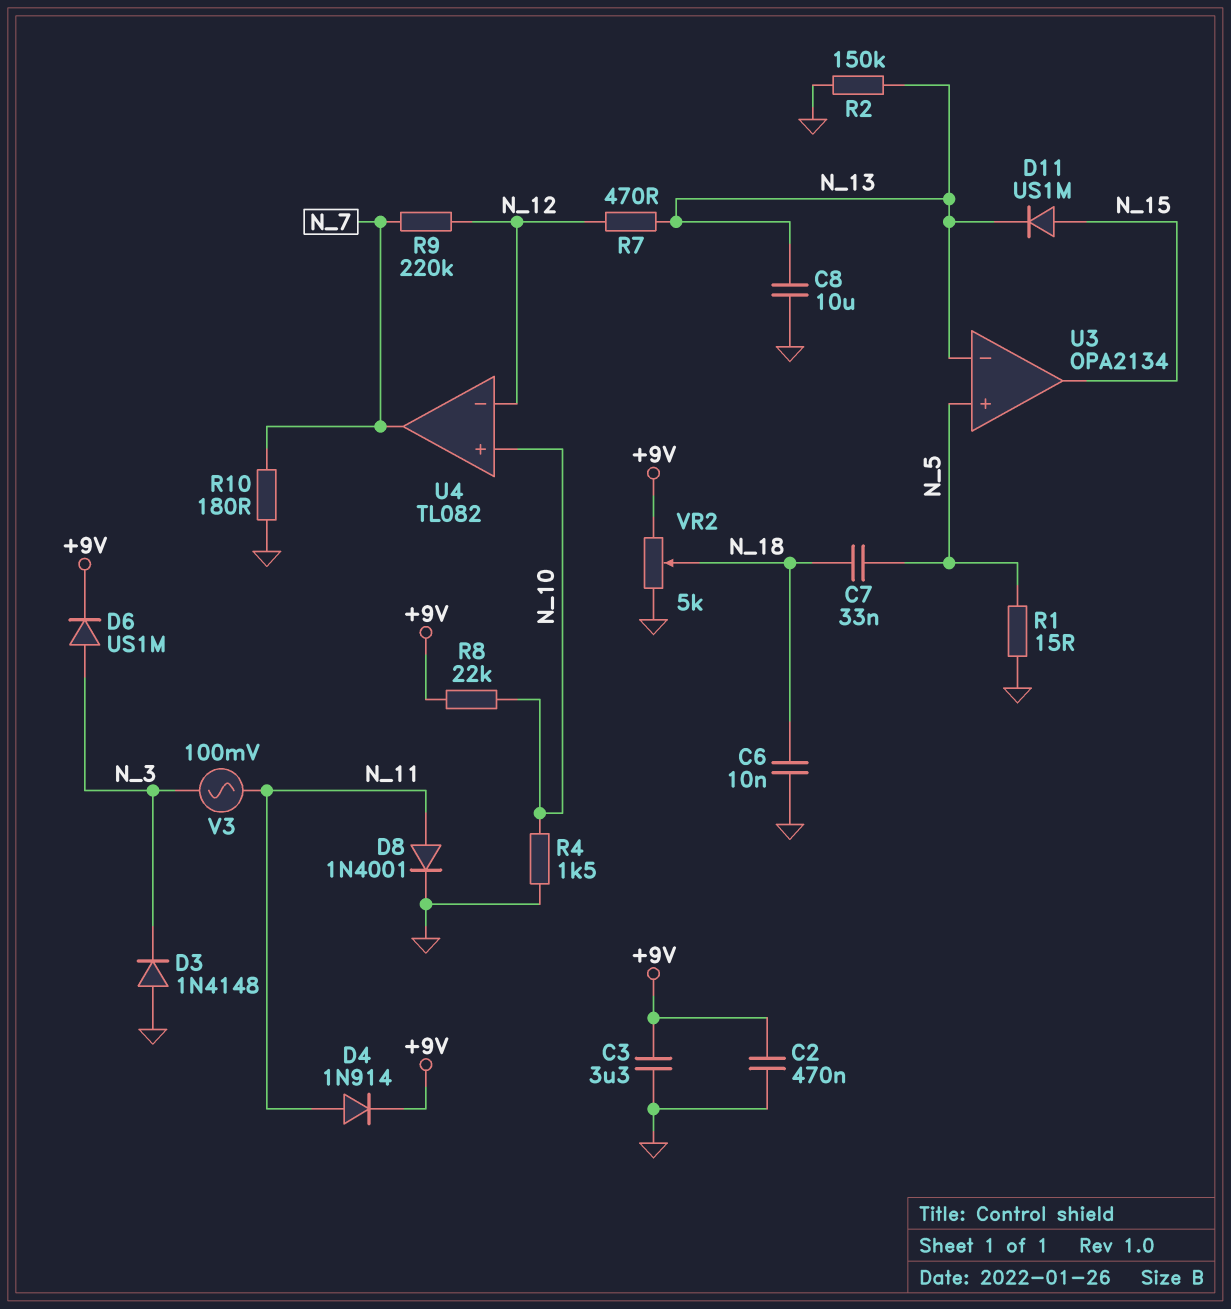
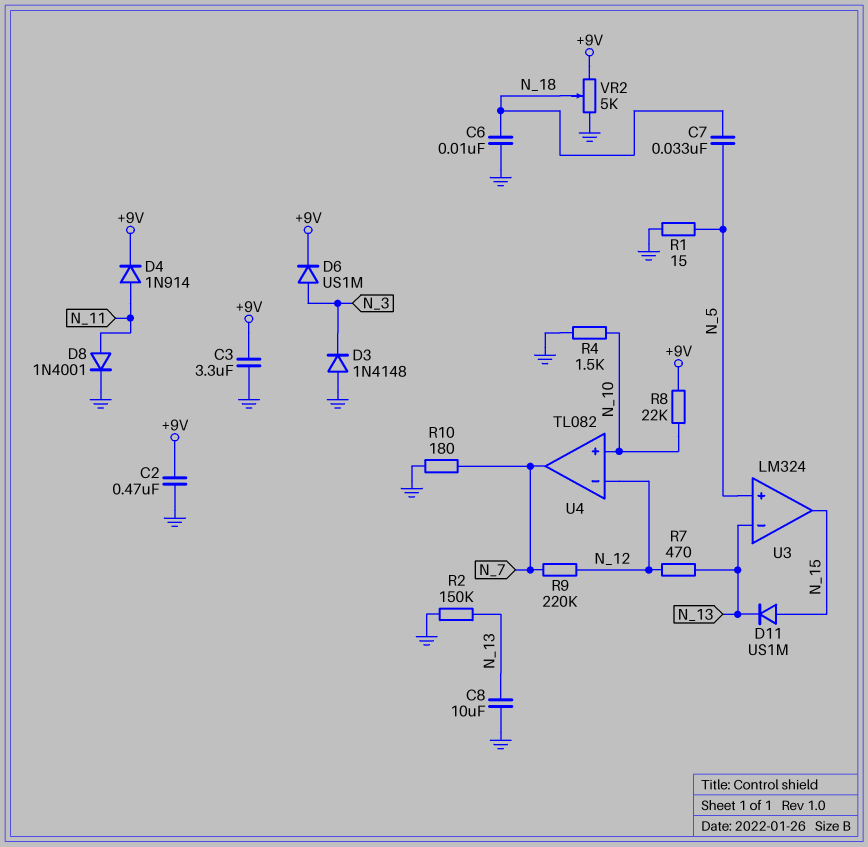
U3: OPA2134 -> LM324
V3: AC 100mV (N_3, N_11) -> none

